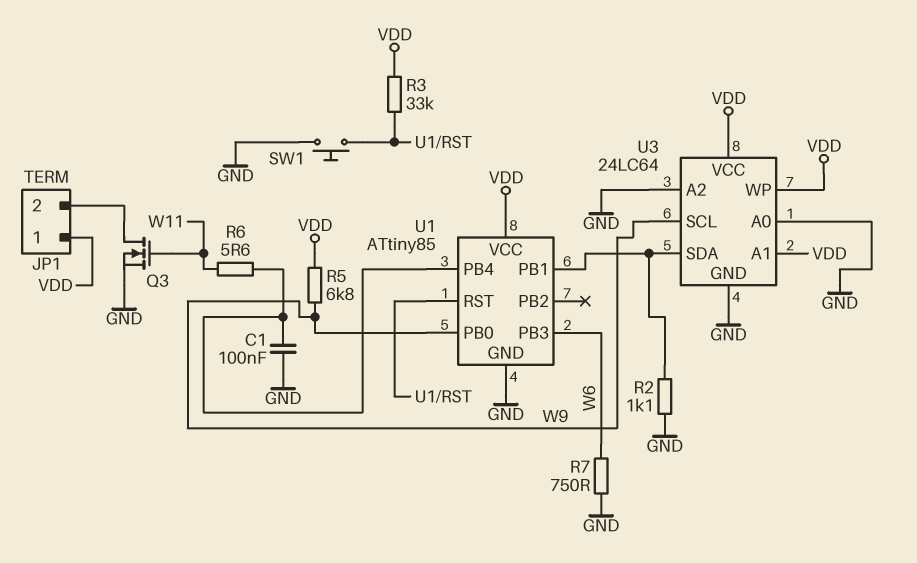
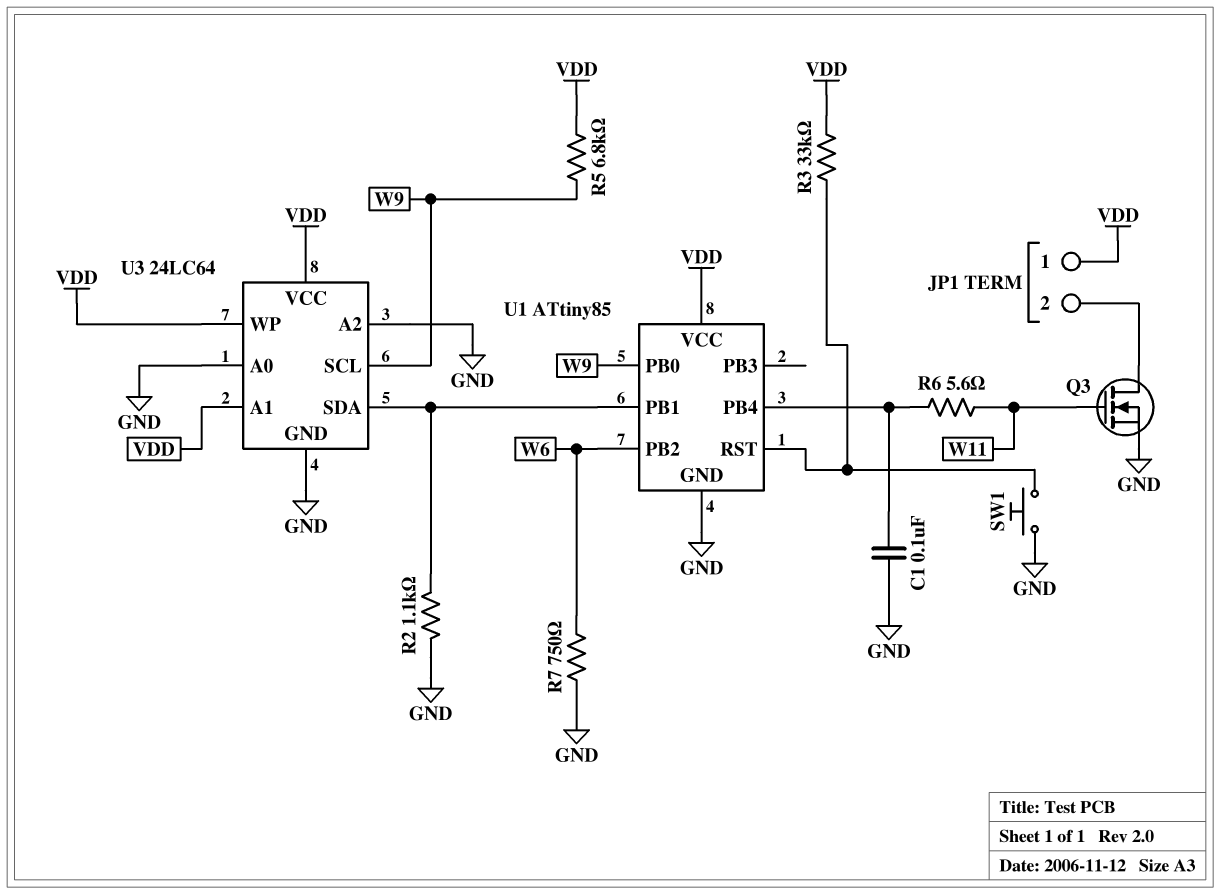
U1 pin PB2: none -> W6
U1 pin PB3: W6 -> none

